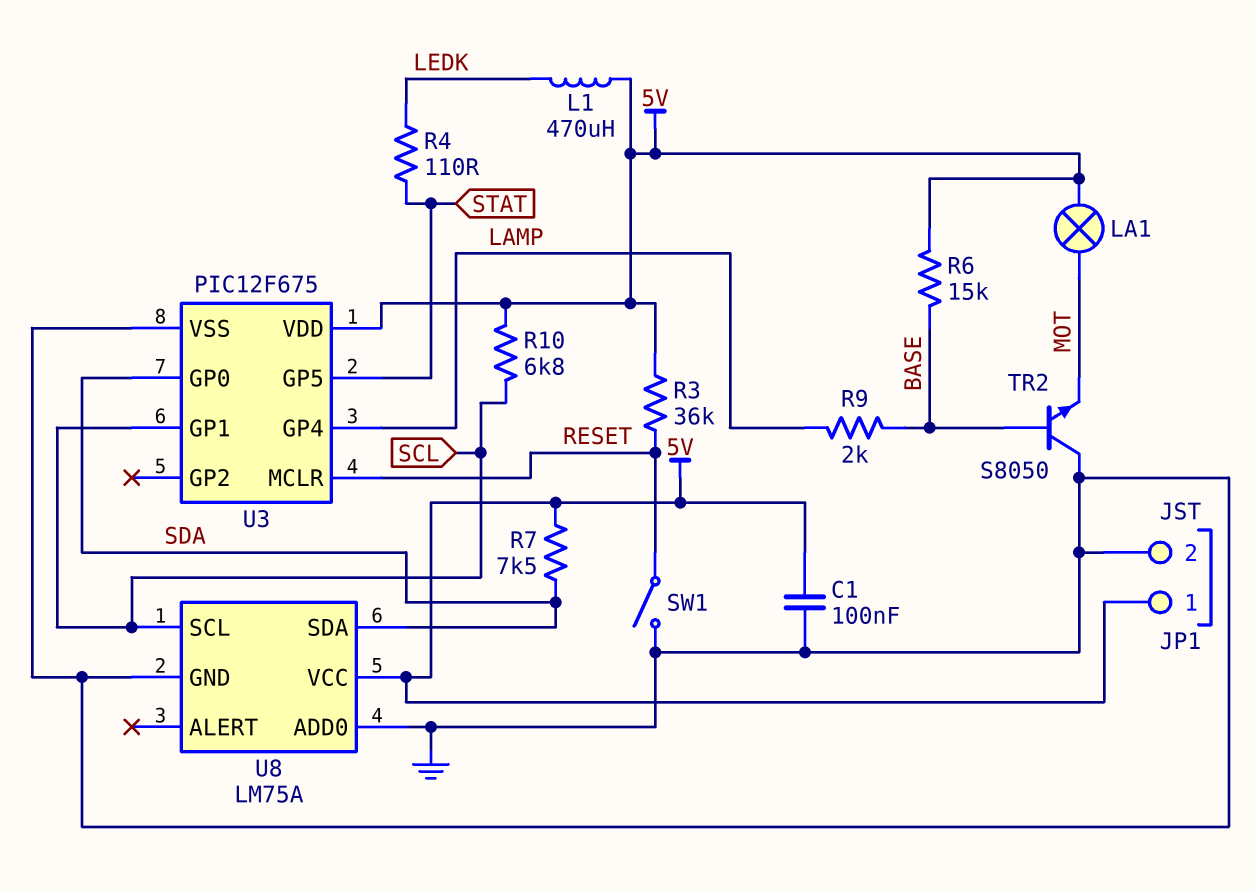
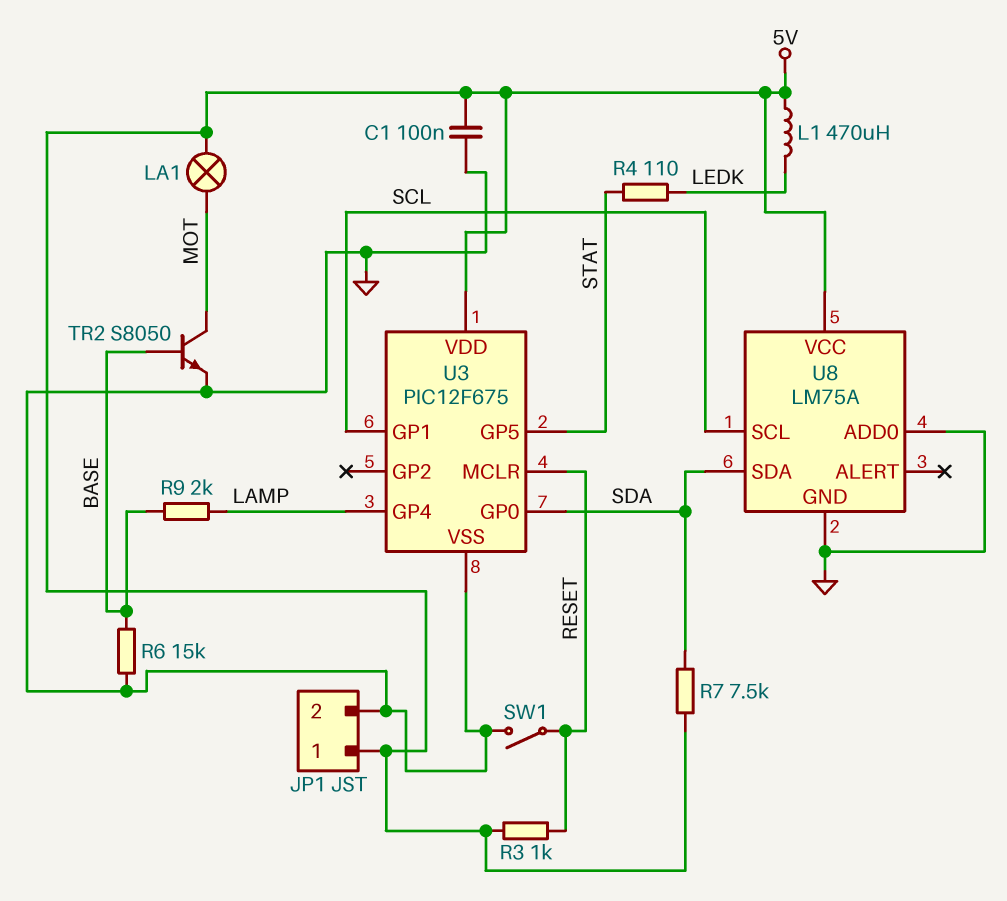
R3: 36k (5V, RESET) -> 1k (5V, RESET)
R6: 15k (5V, BASE) -> 15k (BASE, GND)
R10: 6.8k (5V, SCL) -> none
TR2: NPN S8050 (B BASE, C GND, E MOT) -> NPN S8050 (B BASE, C MOT, E GND)

